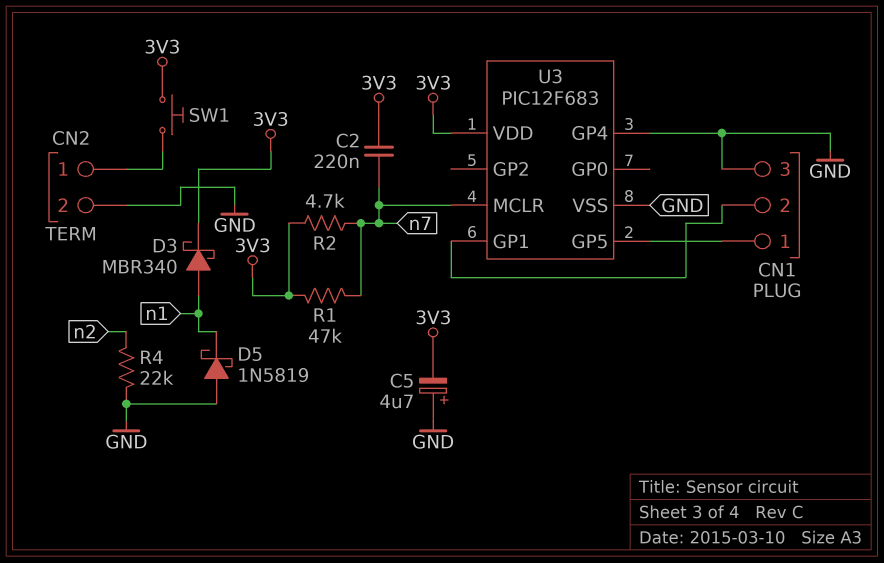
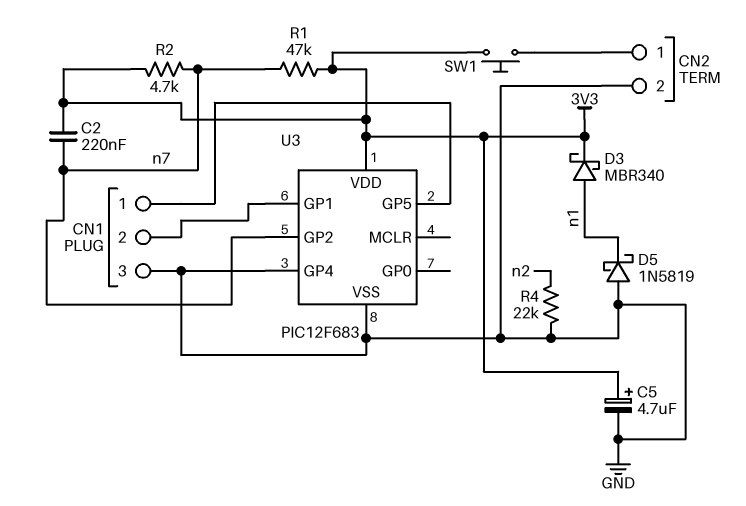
C5: 4.7uF (plus GND, minus 3V3) -> 4.7uF (plus 3V3, minus GND)
U3 pin GP2: none -> n7
U3 pin MCLR: n7 -> none

